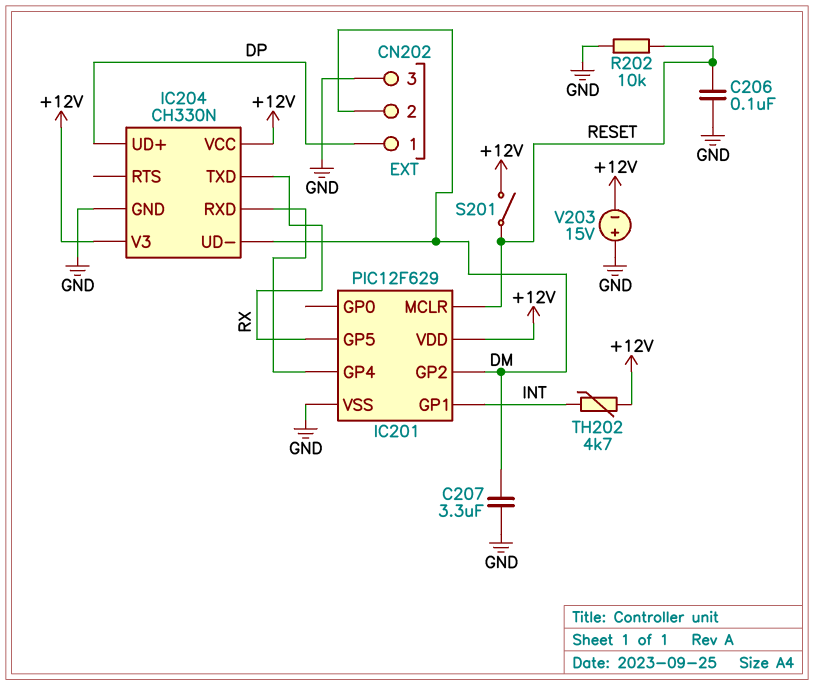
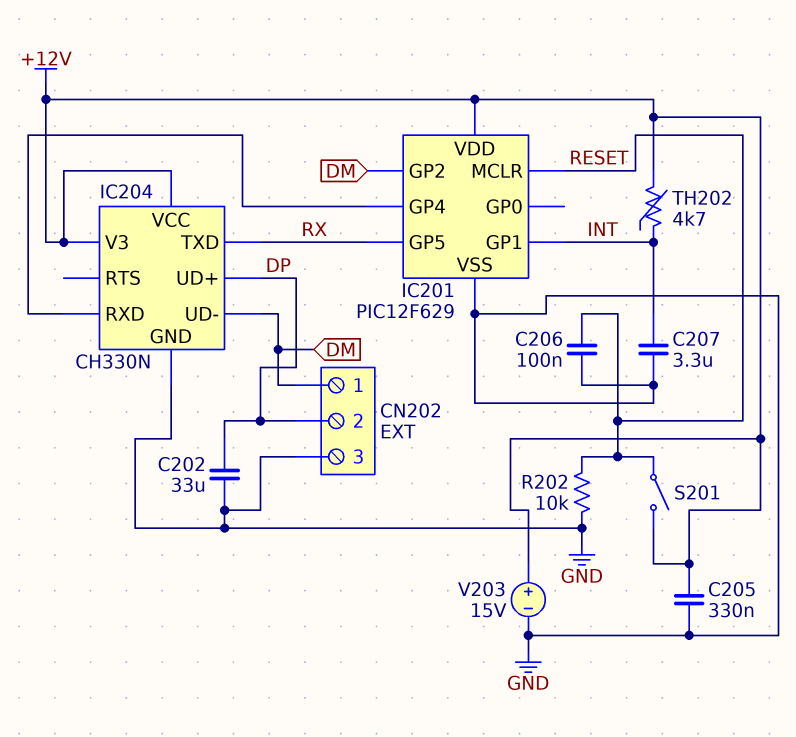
C202: none -> 33uF (DP, GND)
C205: none -> 330nF (+12V, GND)
C207: 3.3uF (DM, GND) -> 3.3uF (GND, INT)
CN202 pin 1: DP -> DM
CN202 pin 2: DM -> DP
V203: 15V (plus GND, minus +12V) -> 15V (plus +12V, minus GND)

